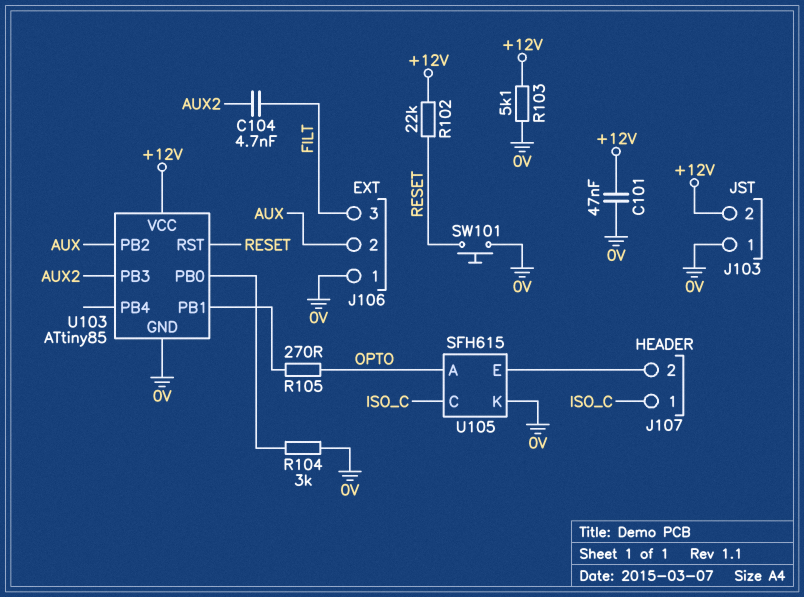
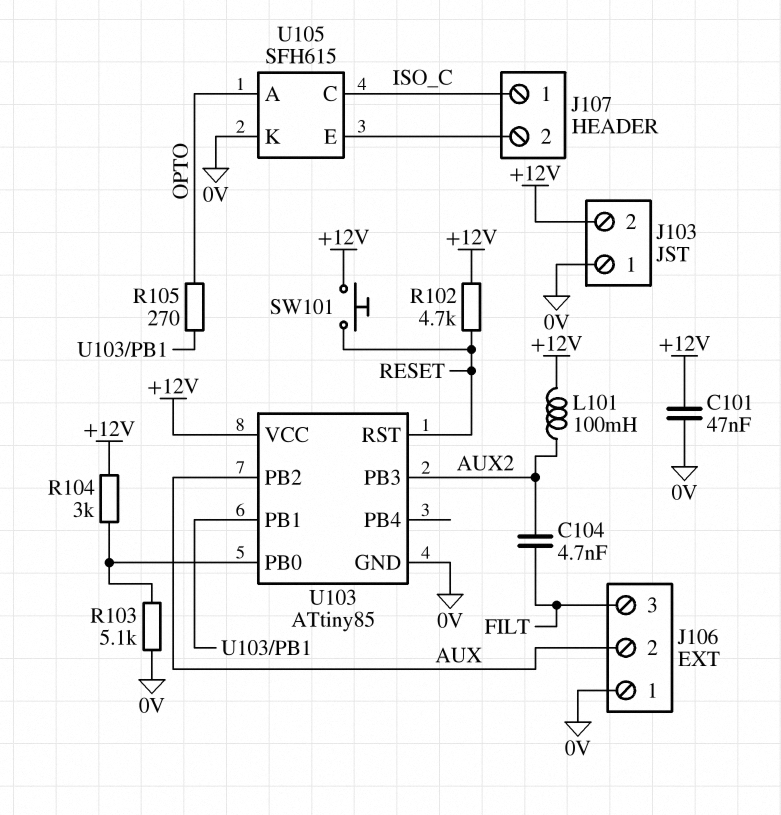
L101: none -> 100mH (+12V, AUX2)
R102: 22k (+12V, RESET) -> 4.7k (+12V, RESET)
R103: 5.1k (+12V, 0V) -> 5.1k (0V, U103/PB0)
R104: 3k (0V, U103/PB0) -> 3k (+12V, U103/PB0)
SW101: button (0V, RESET) -> button (+12V, RESET)

